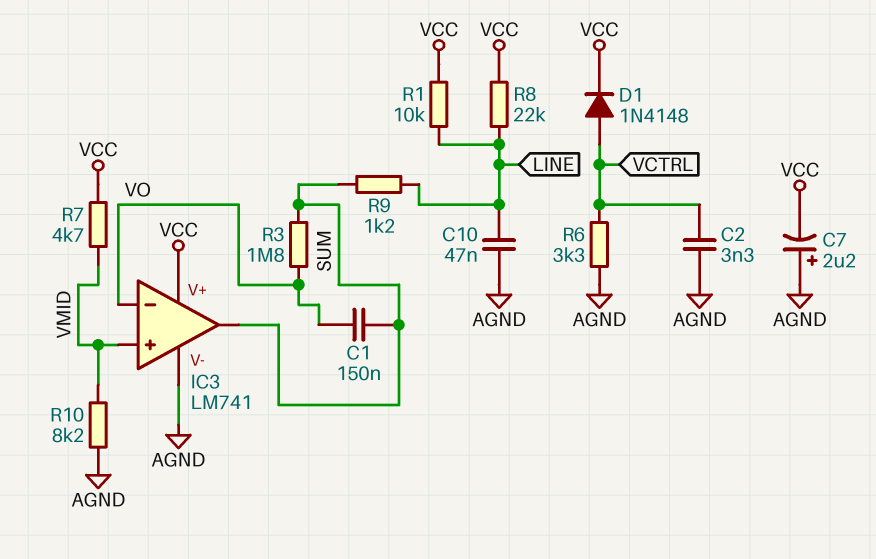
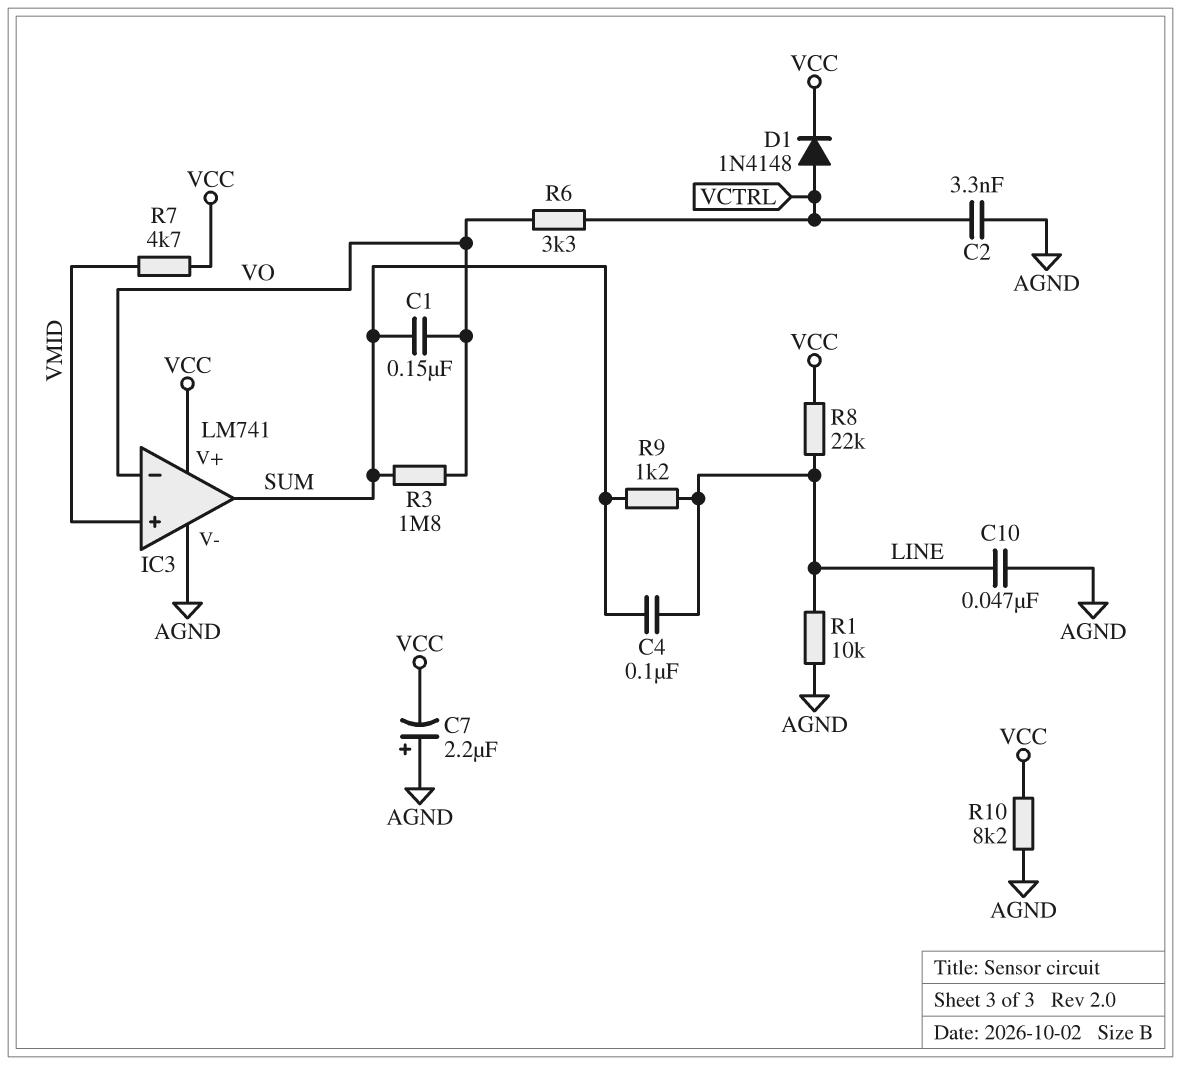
C4: none -> 100nF (LINE, SUM)
R1: 10k (LINE, VCC) -> 10k (AGND, LINE)
R6: 3.3k (AGND, VCTRL) -> 3.3k (VCTRL, VO)
R10: 8.2k (AGND, VMID) -> 8.2k (AGND, VCC)

